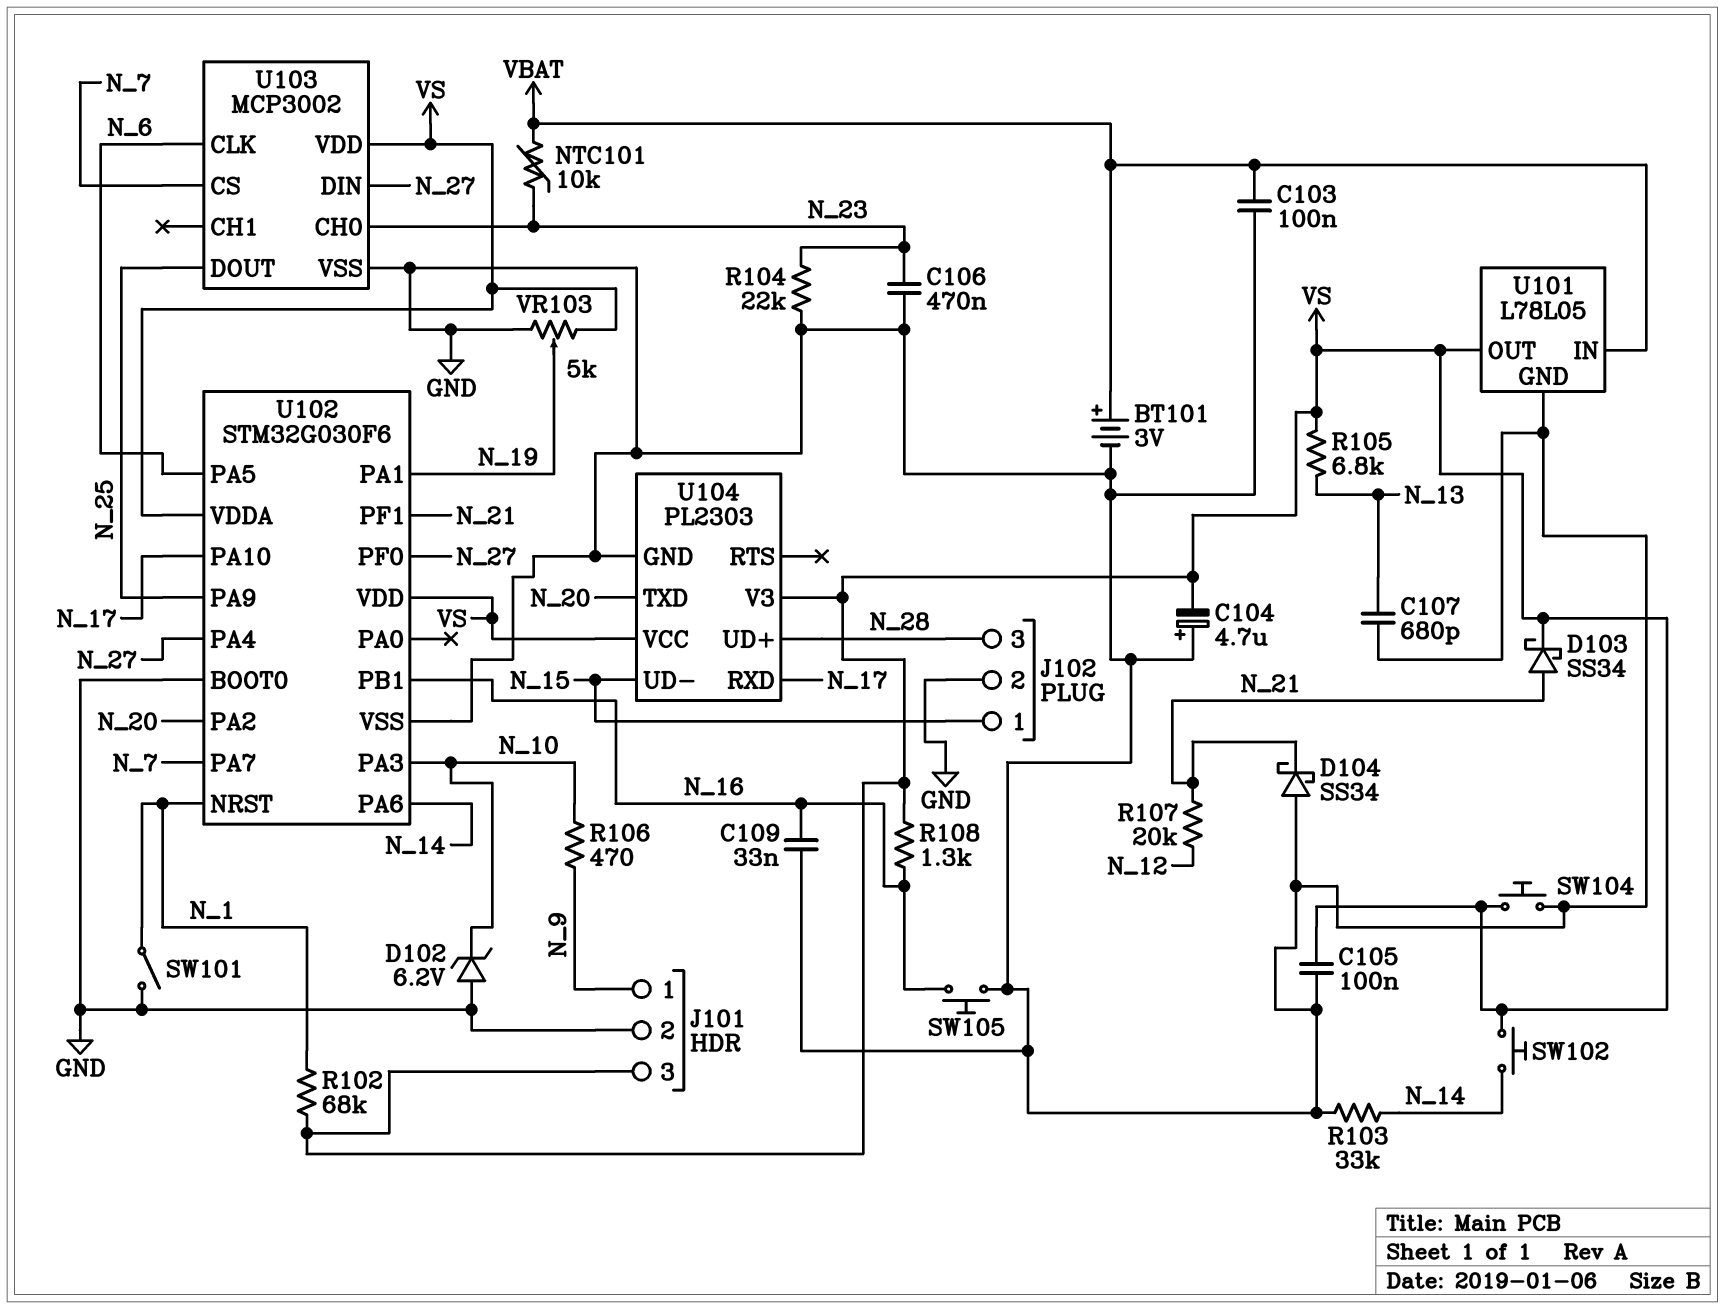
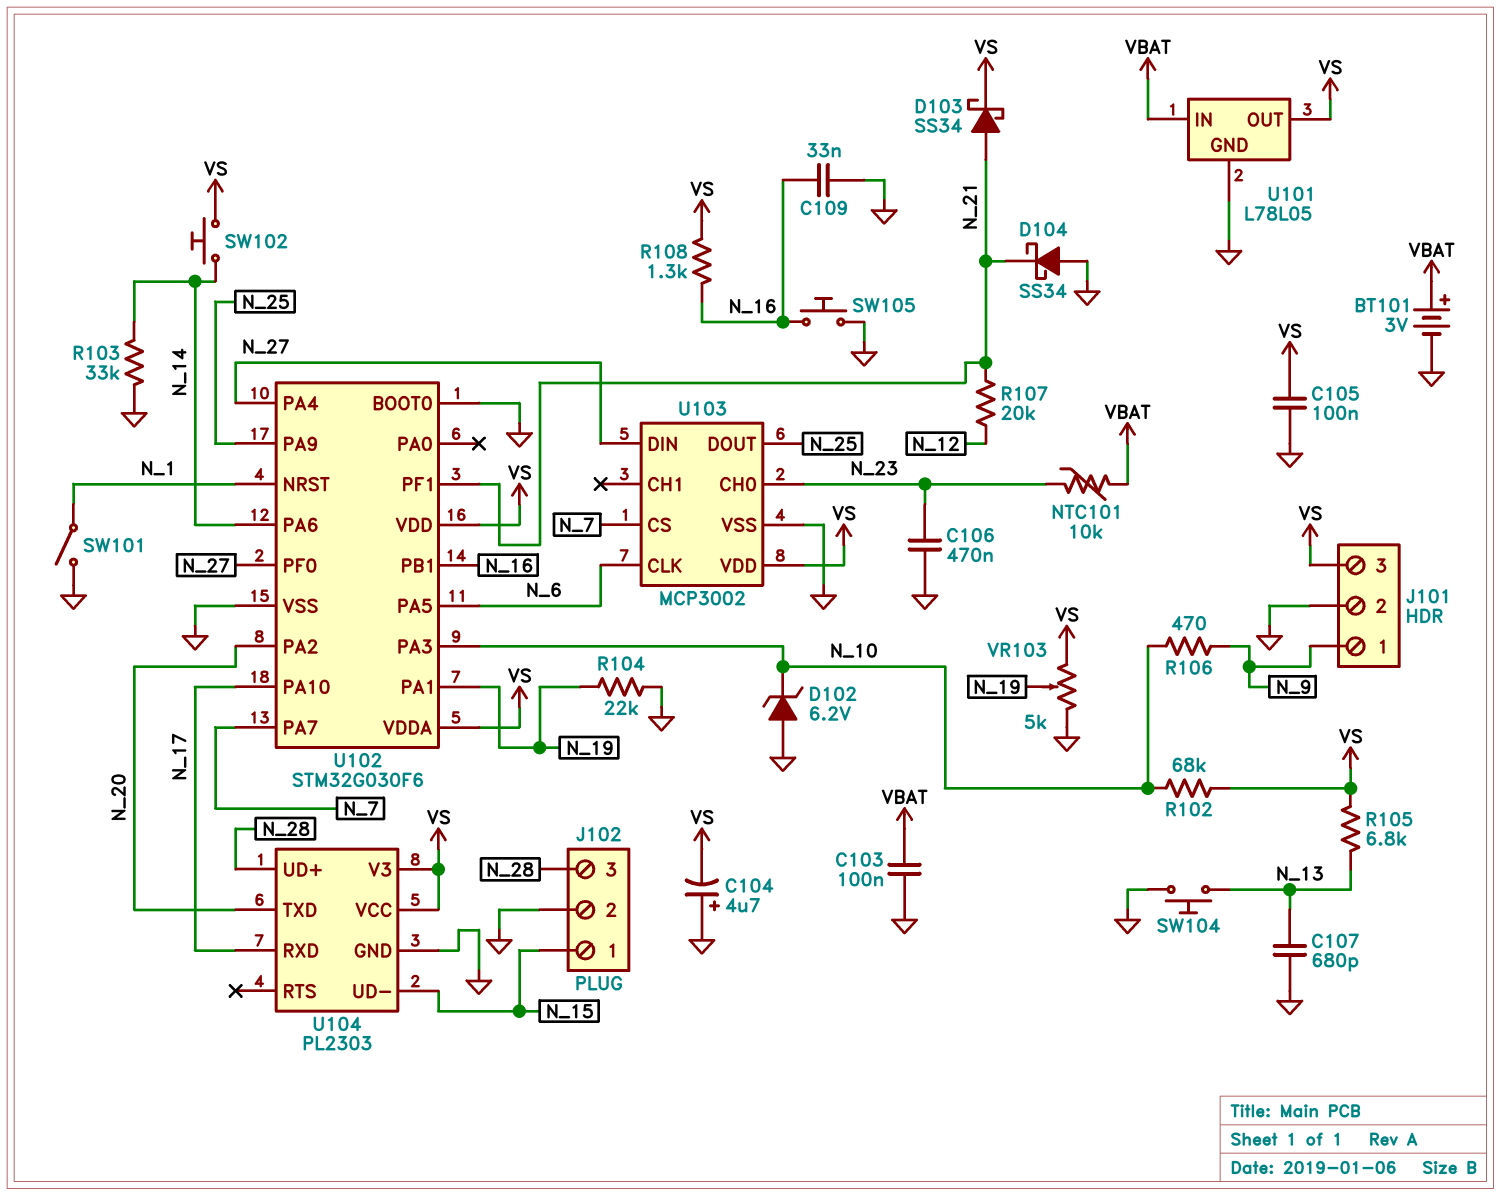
R102: 68k (N_1, VS) -> 68k (N_10, VS)
R104: 22k (GND, N_23) -> 22k (GND, N_19)
SW104: button (GND, VS) -> button (GND, N_13)

